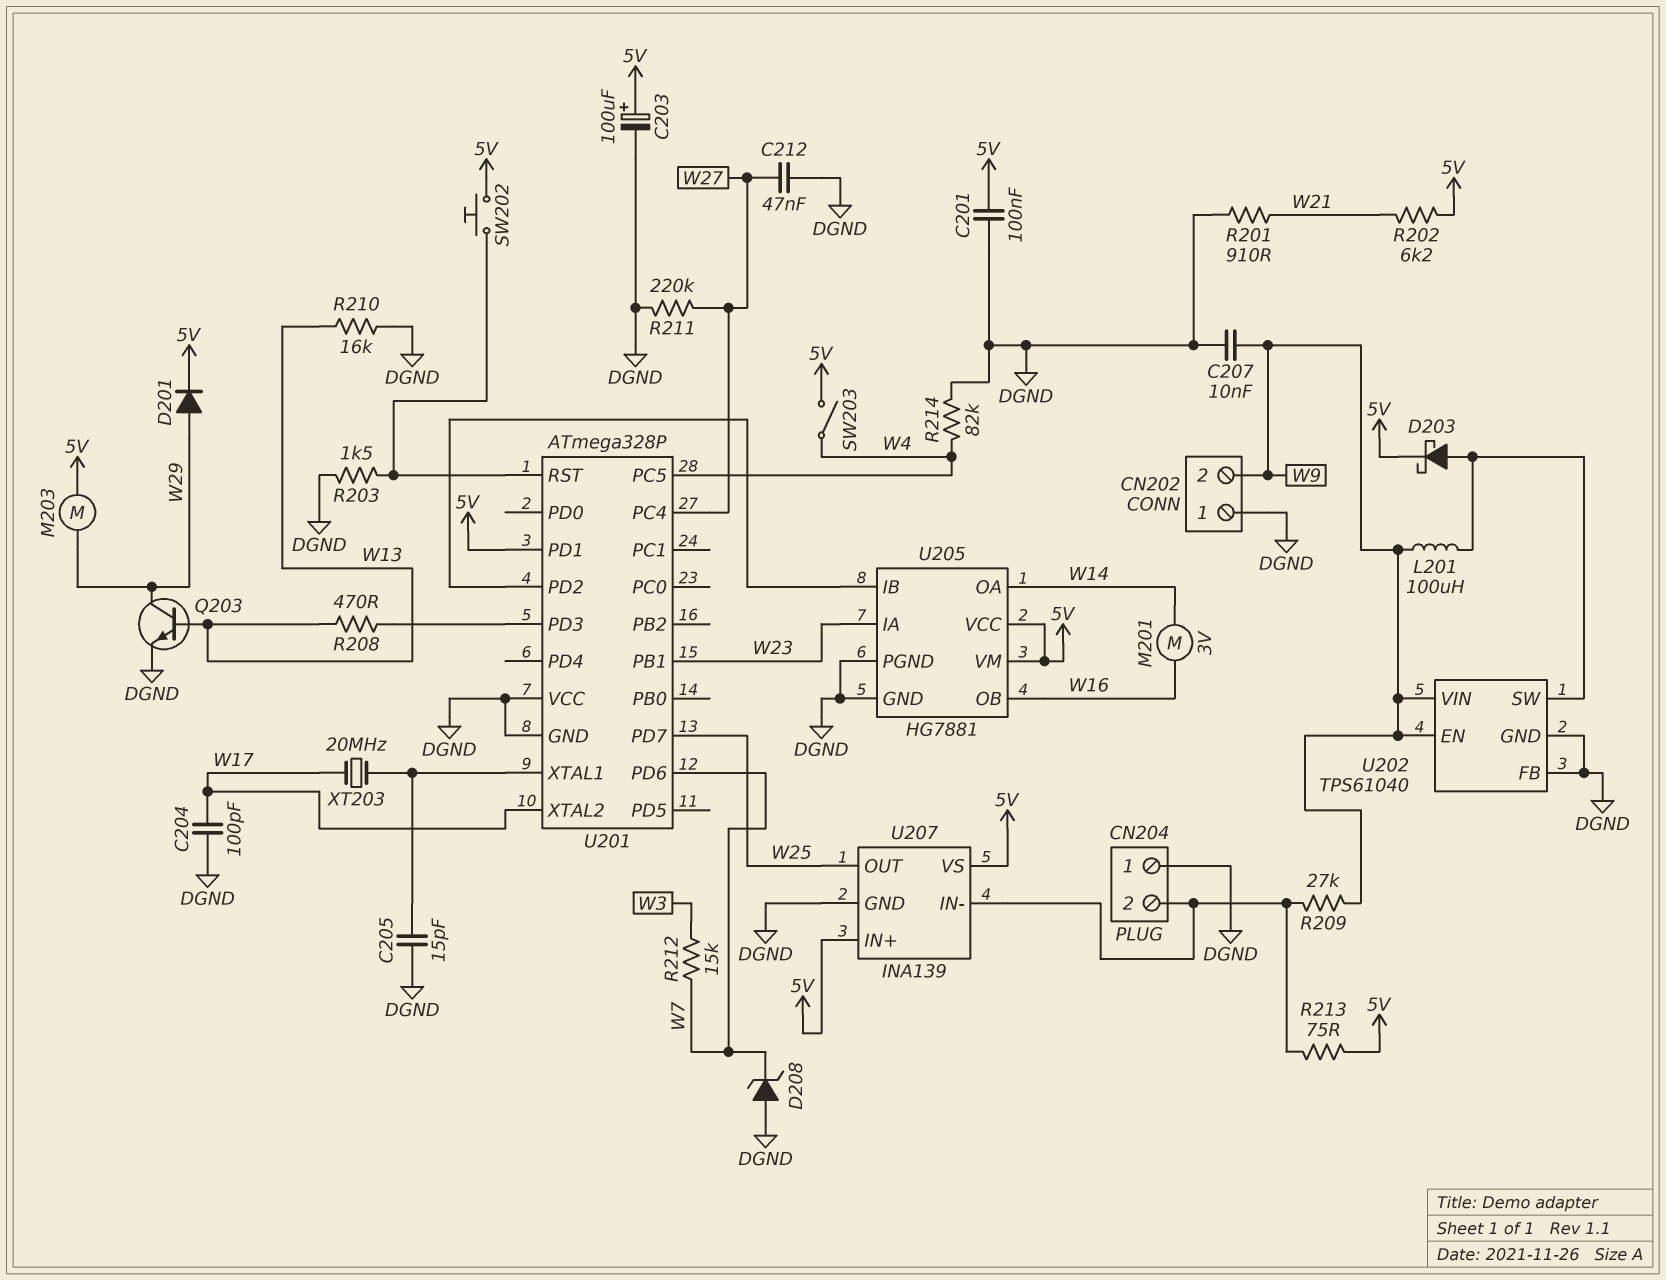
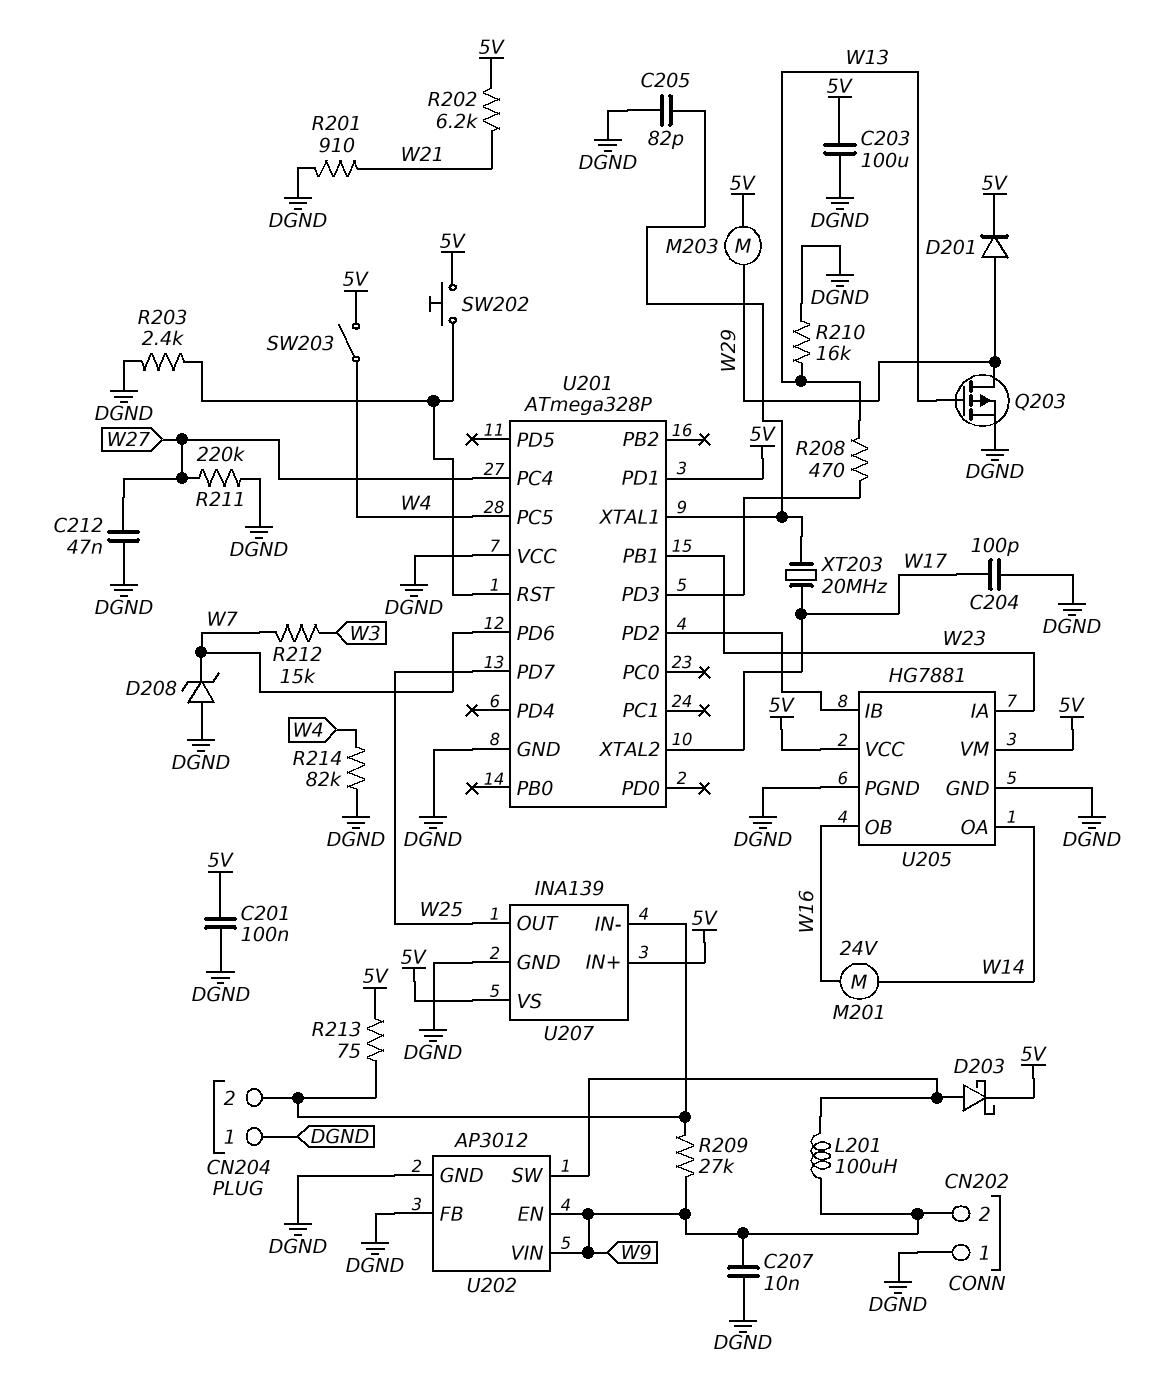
C203: 100uF (plus 5V, minus DGND) -> 100uF (5V, DGND)
C205: 15pF (DGND, U201/XTAL1) -> 82pF (DGND, U201/XTAL1)
M201: motor 3V (W14, W16) -> motor 24V (W14, W16)
Q203: NPN (B W13, C W29, E DGND) -> PMOS (G W13, D W29, S DGND)
R203: 1.5k (DGND, U201/RST) -> 2.4k (DGND, U201/RST)
U202: TPS61040 -> AP3012

